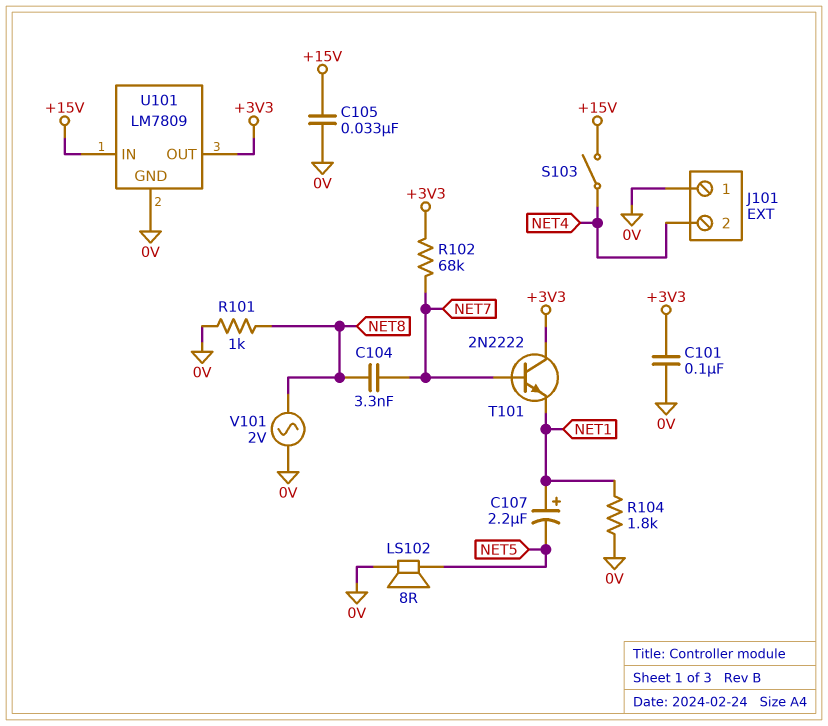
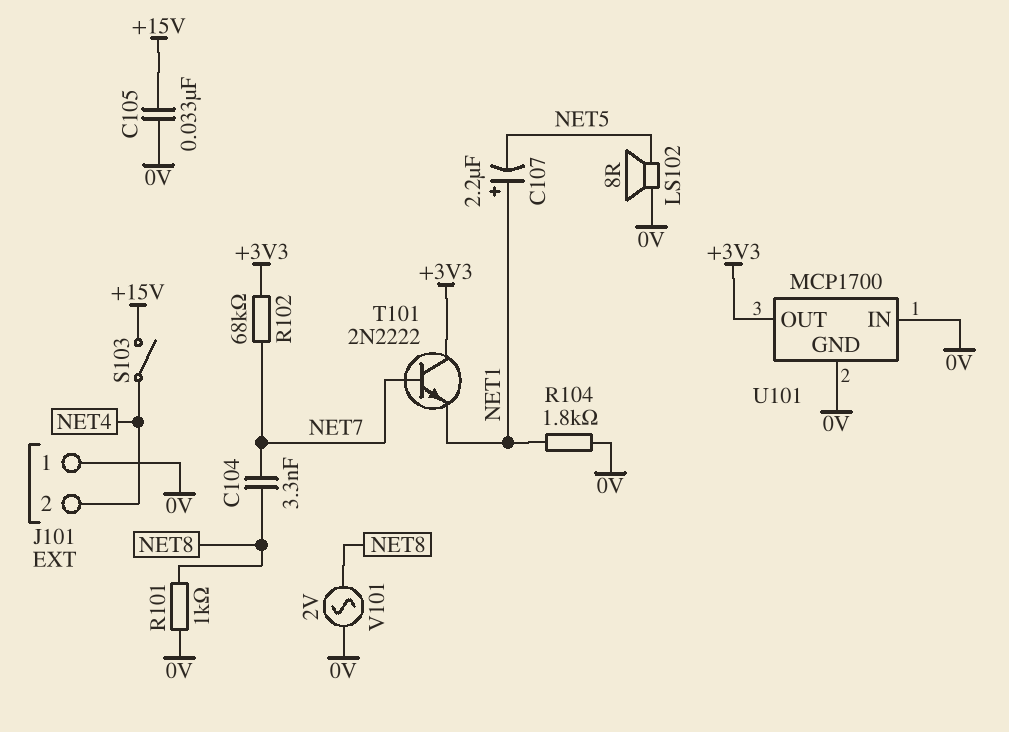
C101: 100nF (+3V3, 0V) -> none
U101: LM7809 -> MCP1700
U101 pin IN: +15V -> 0V

